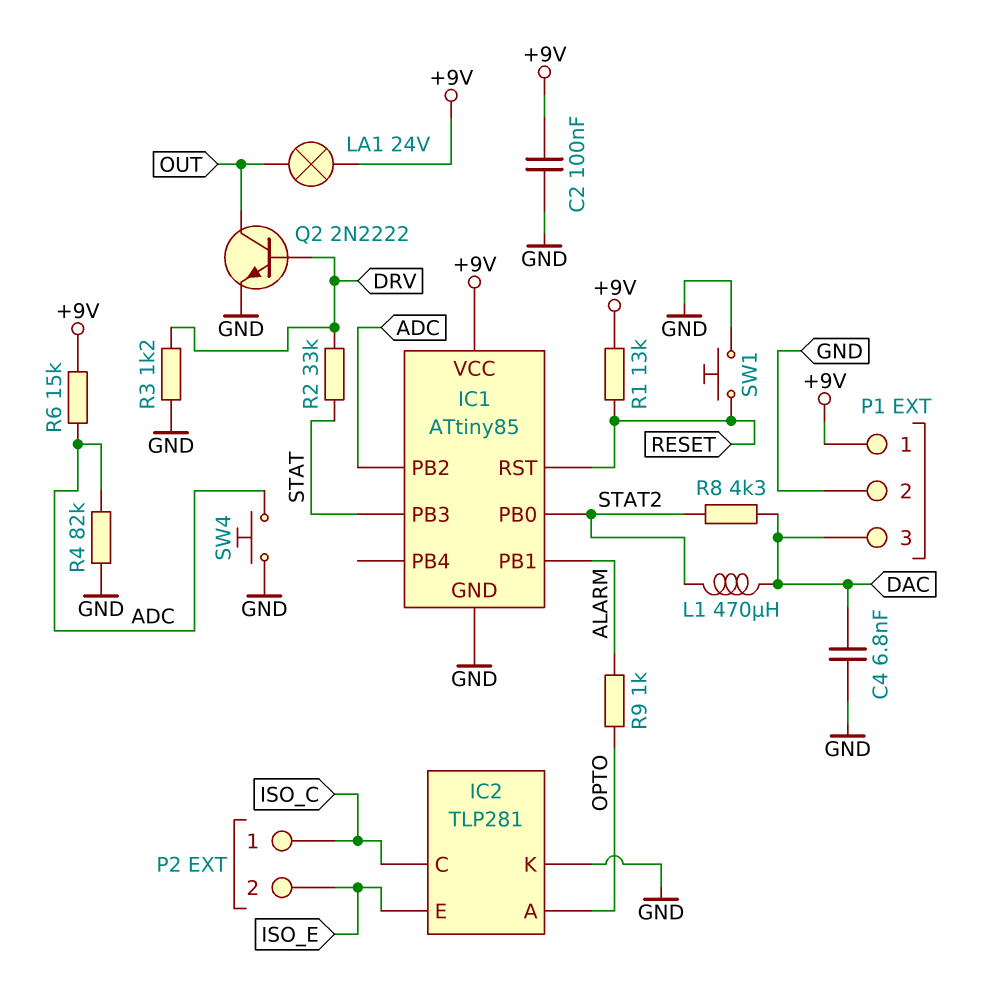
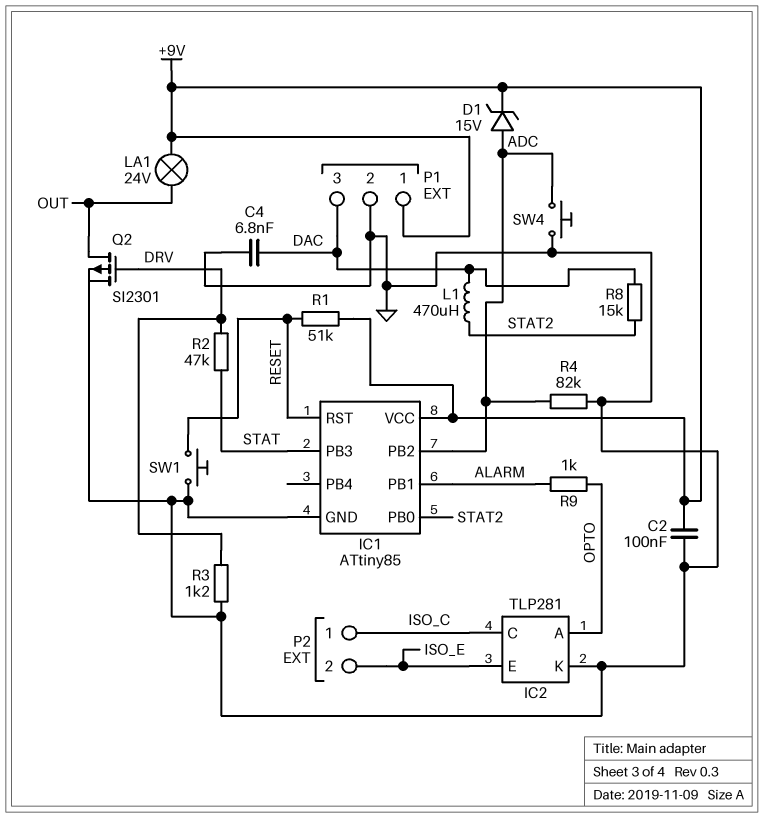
D1: none -> zener 15V (A ADC, K +9V)
Q2: NPN 2N2222 (B DRV, C OUT, E GND) -> PMOS SI2301 (G DRV, D OUT, S GND)
R1: 13k (+9V, RESET) -> 51k (+9V, RESET)
R2: 33k (DRV, STAT) -> 47k (DRV, STAT)
R6: 15k (+9V, ADC) -> none
R8: 4.3k (DAC, STAT2) -> 15k (DAC, STAT2)

